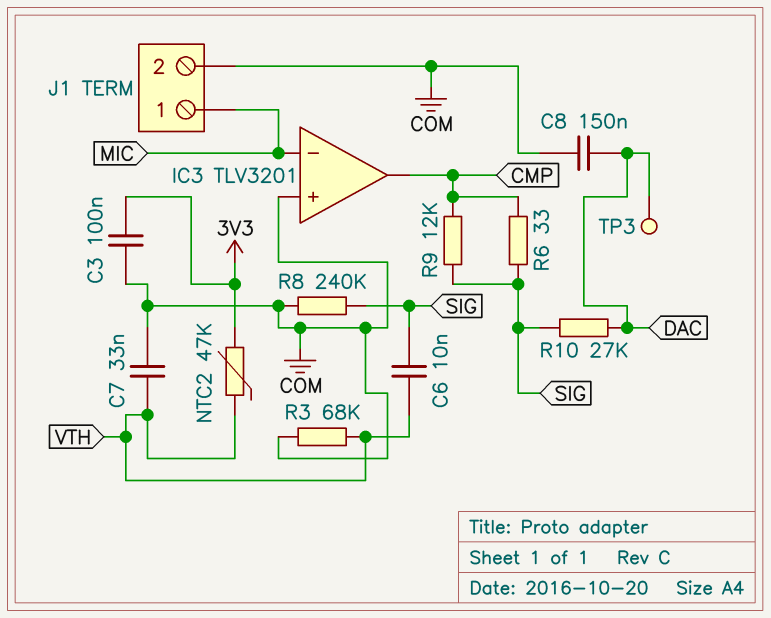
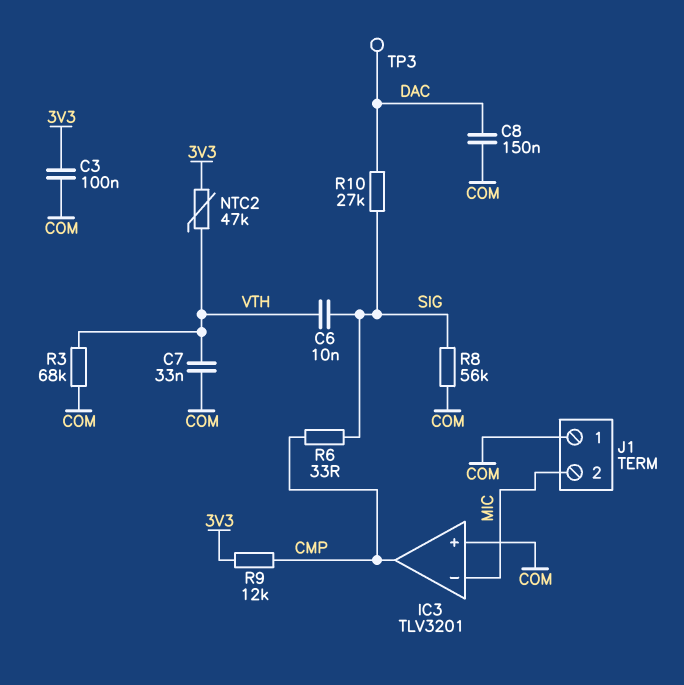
J1 pin 1: MIC -> COM
J1 pin 2: COM -> MIC
R8: 240k (COM, SIG) -> 56k (COM, SIG)
R9: 12k (CMP, SIG) -> 12k (3V3, CMP)

